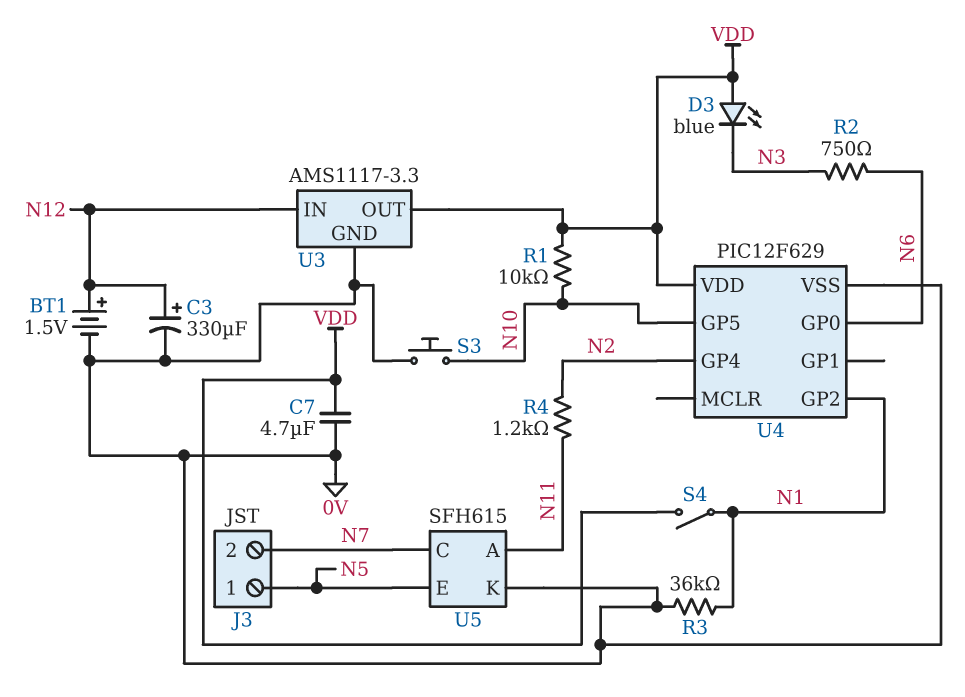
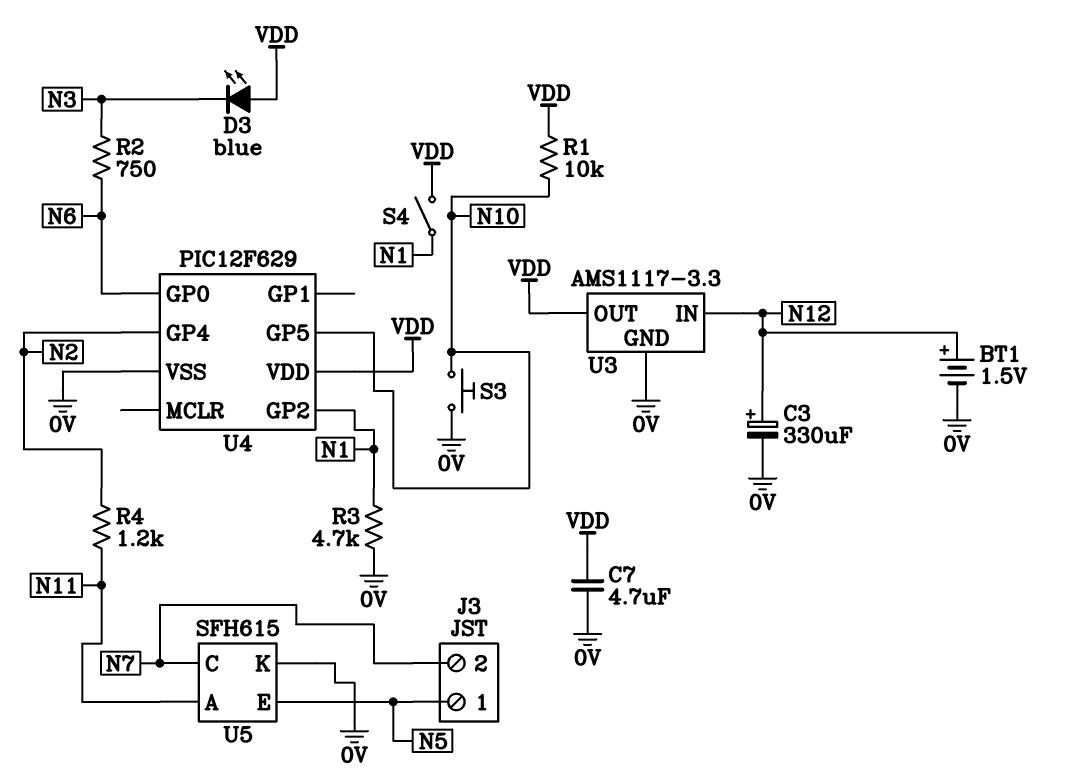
R3: 36k (0V, N1) -> 4.7k (0V, N1)

